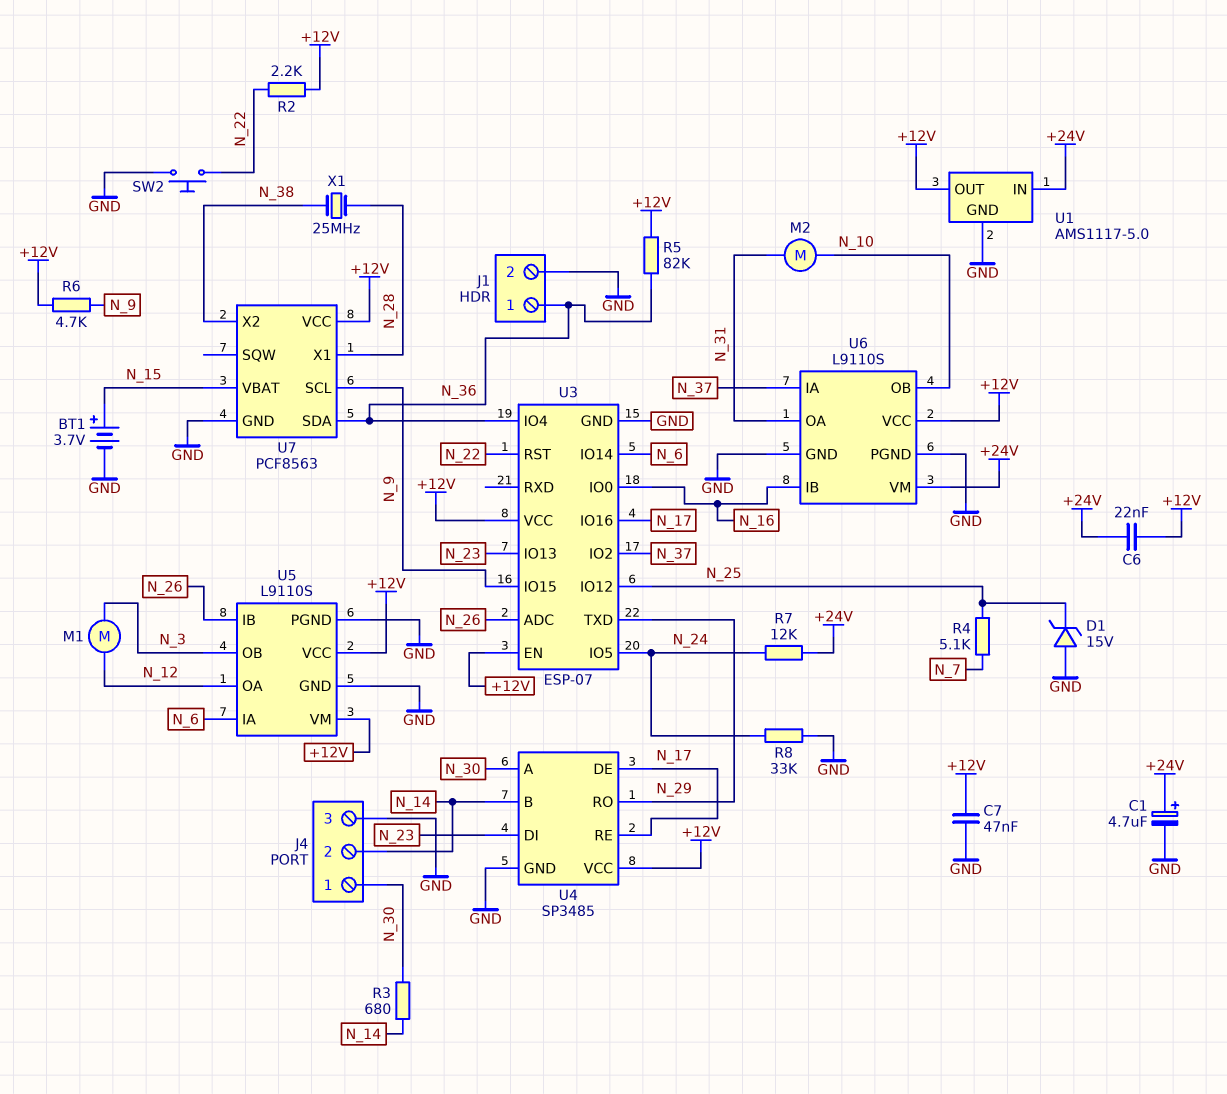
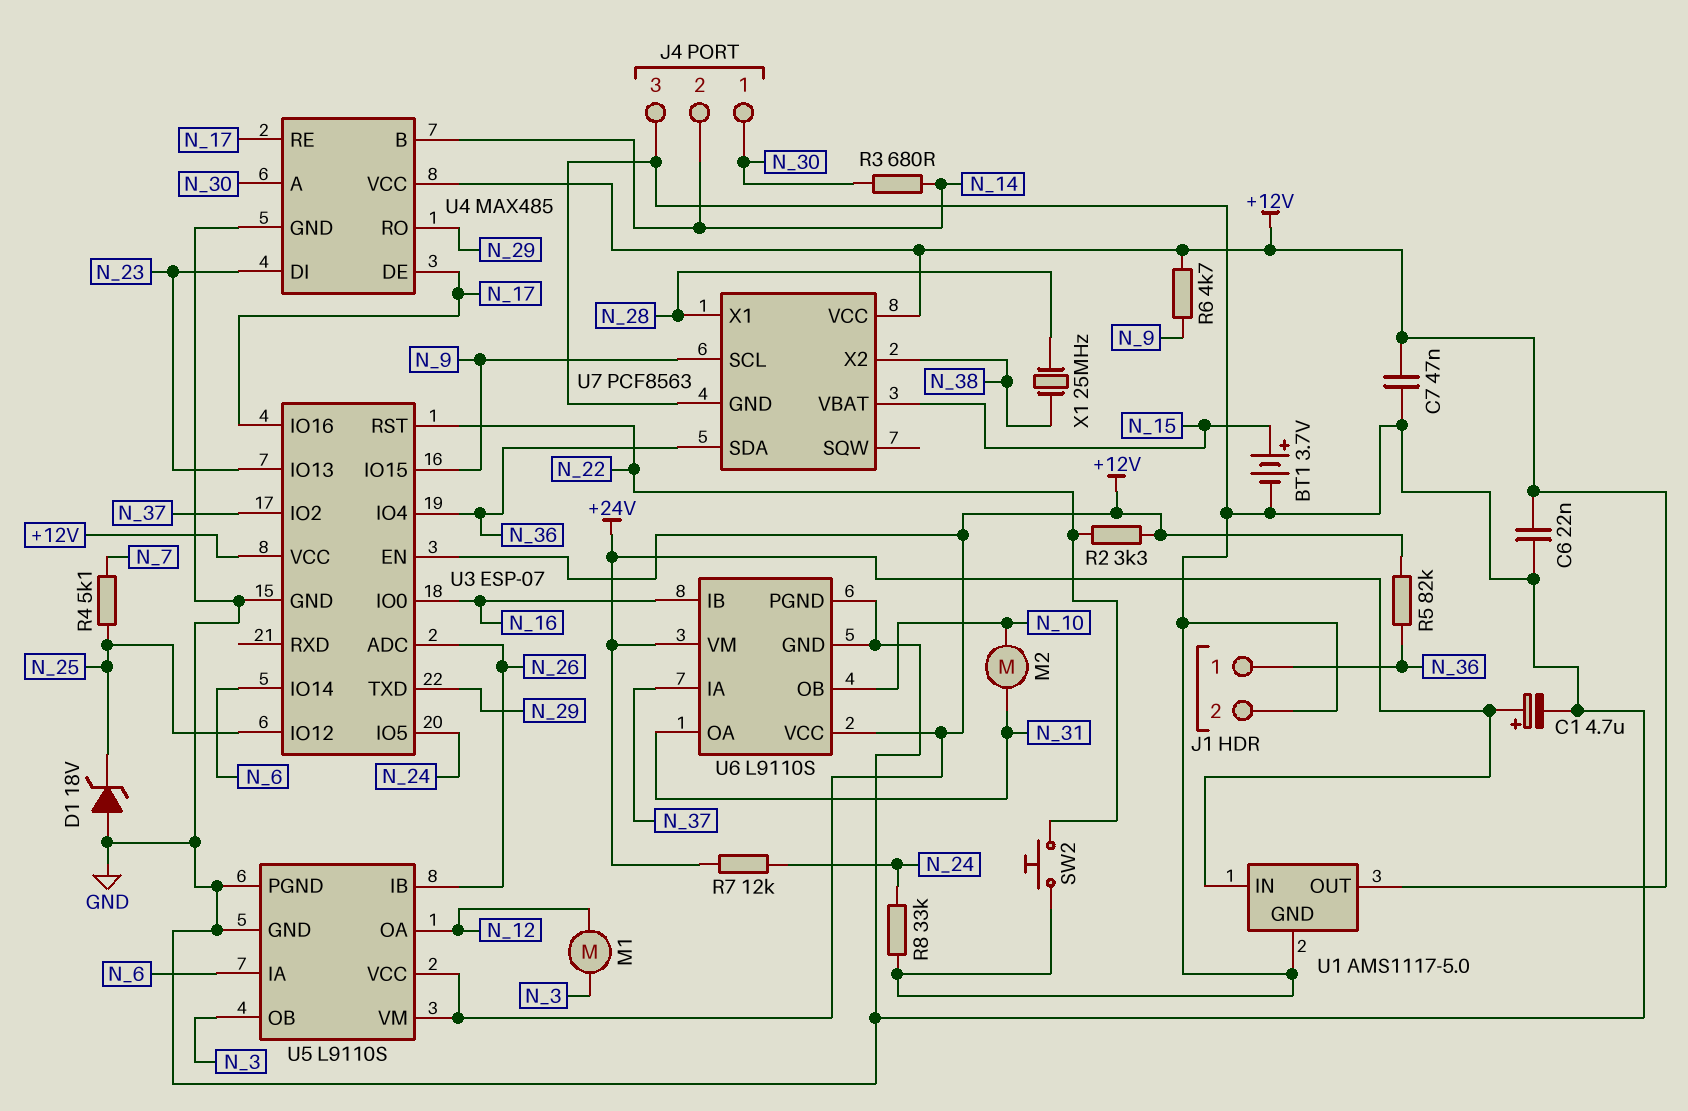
C6: 22nF (+12V, +24V) -> 22nF (+12V, GND)
D1: zener 15V (A GND, K N_25) -> zener 18V (A GND, K N_25)
R2: 2.2k (+12V, N_22) -> 3.3k (+12V, N_22)
U4: SP3485 -> MAX485

